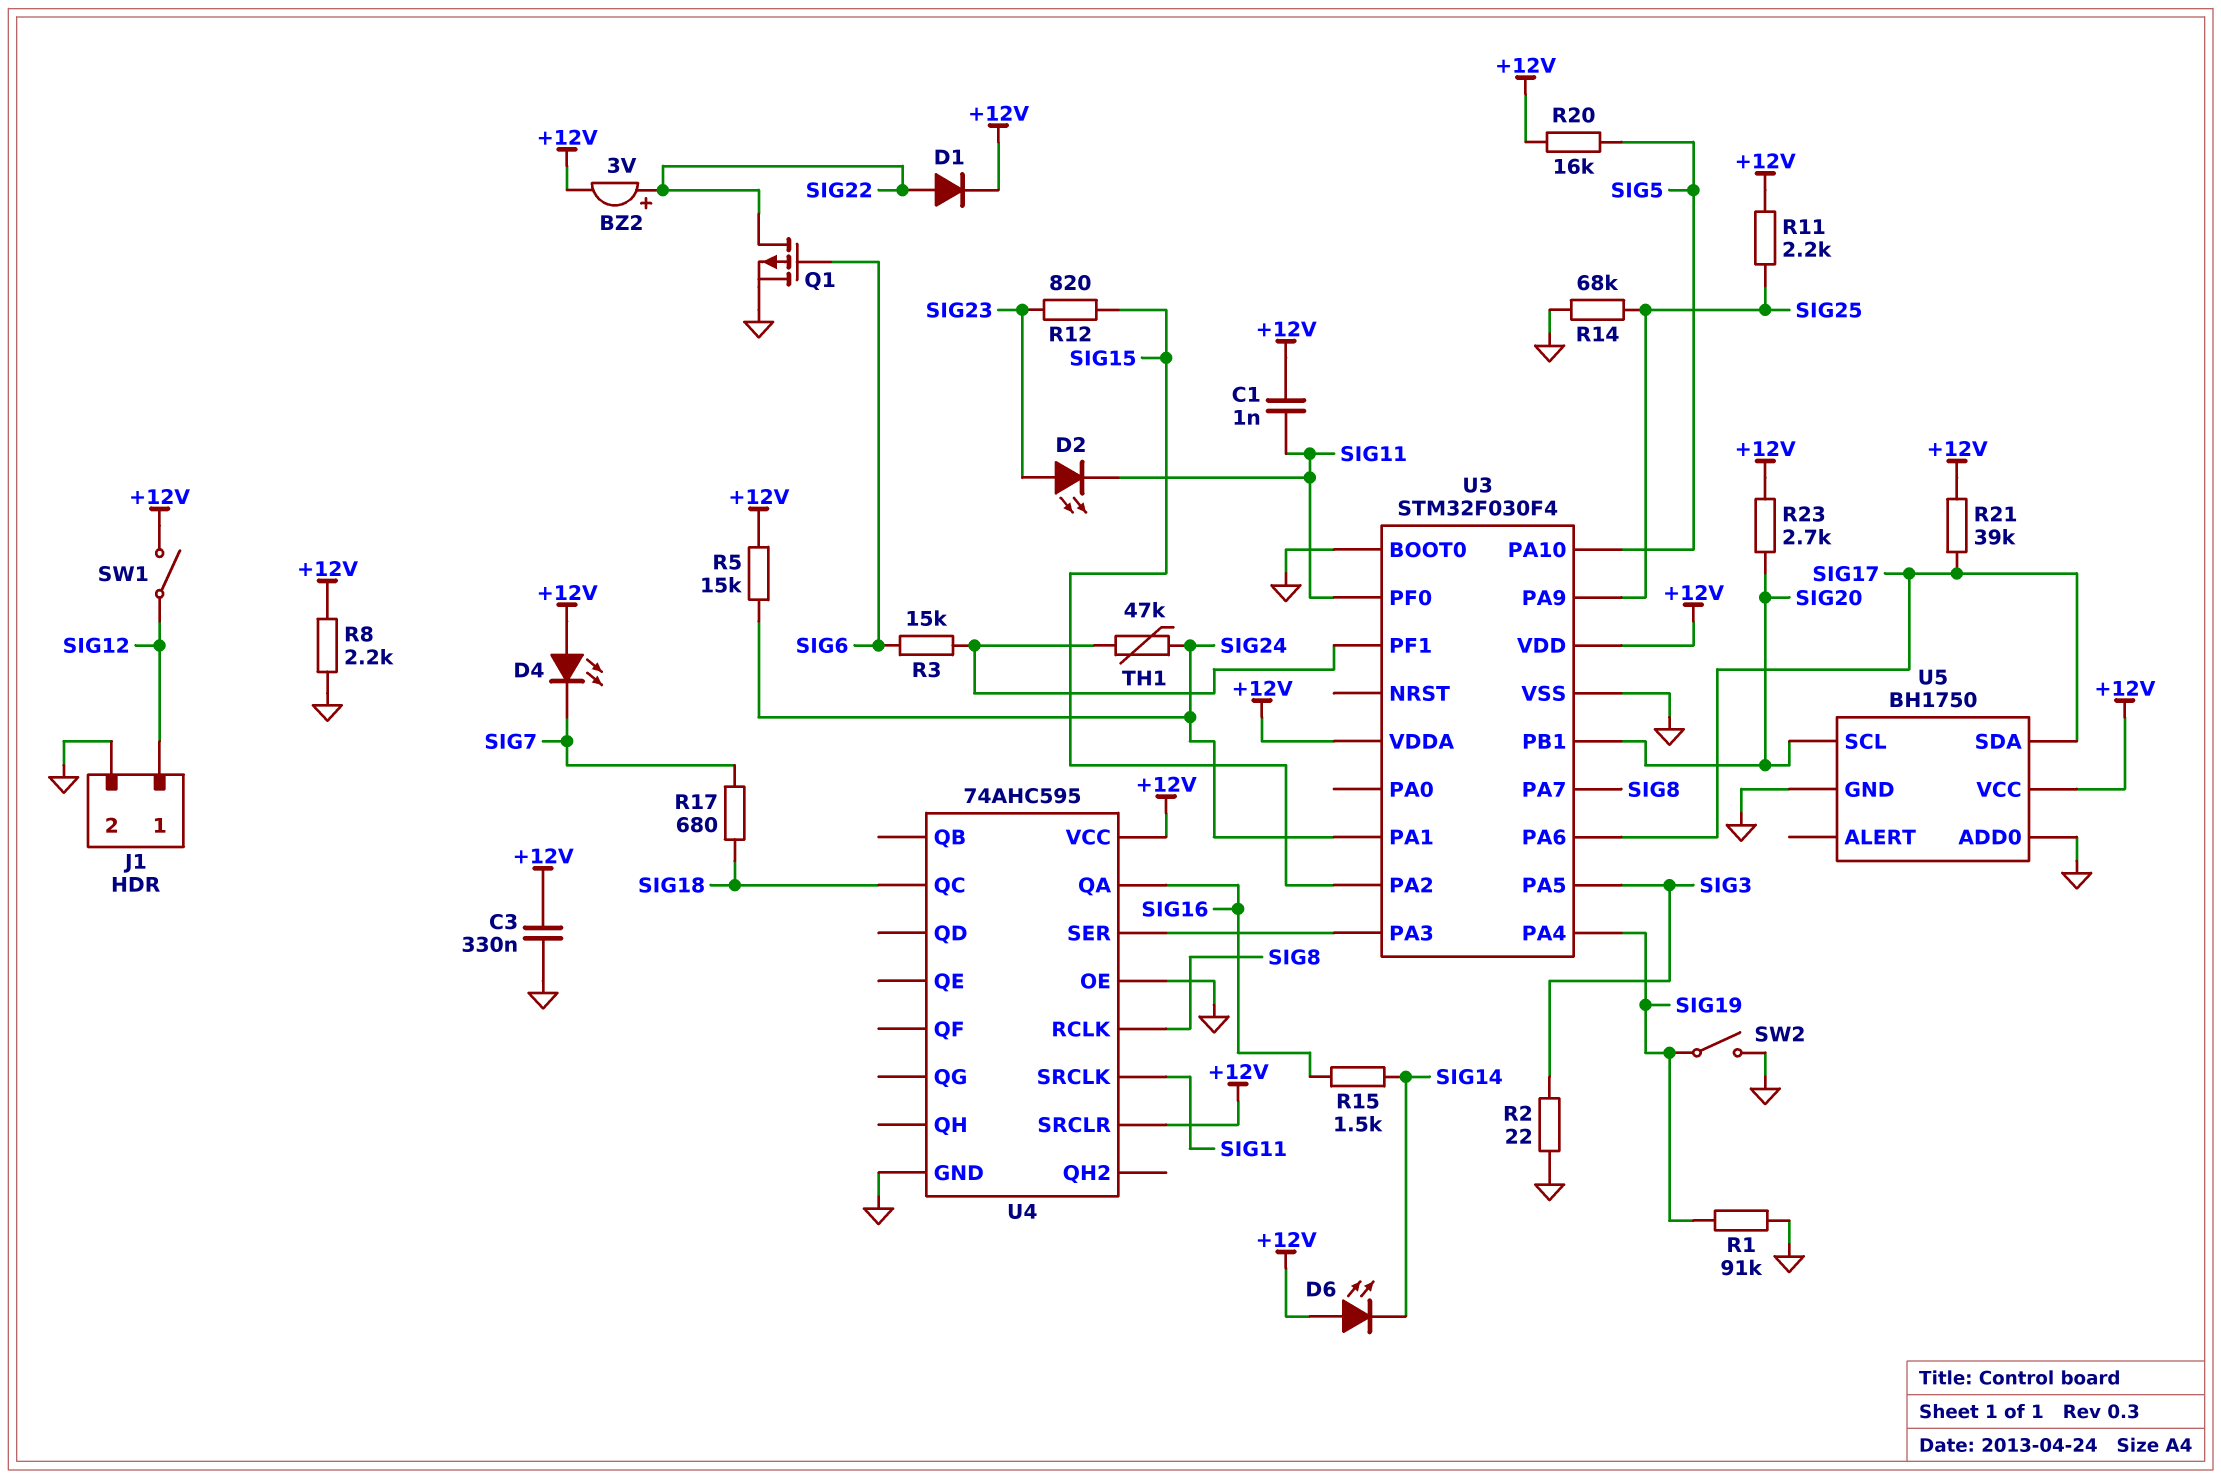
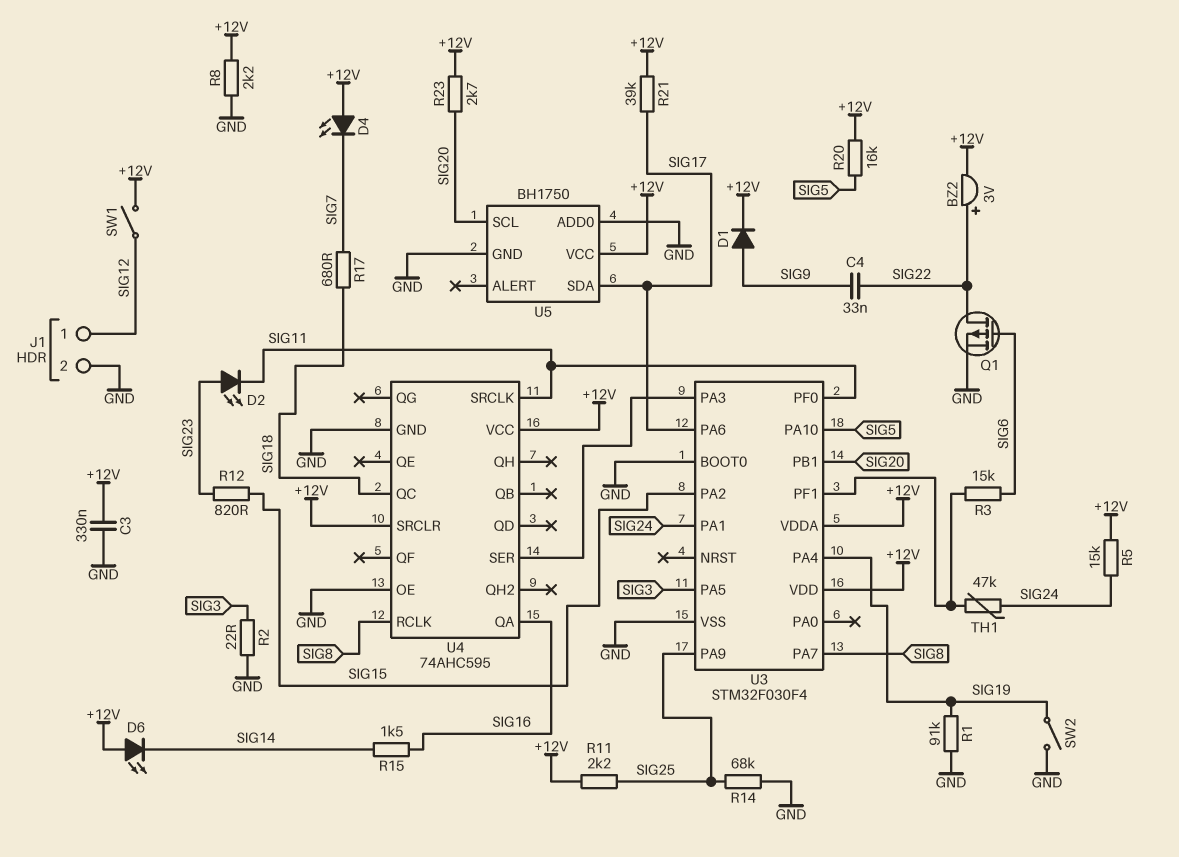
C1: 1nF (+12V, SIG11) -> none
C4: none -> 33nF (SIG9, SIG22)
D1: diode (A SIG22, K +12V) -> diode (A SIG9, K +12V)

